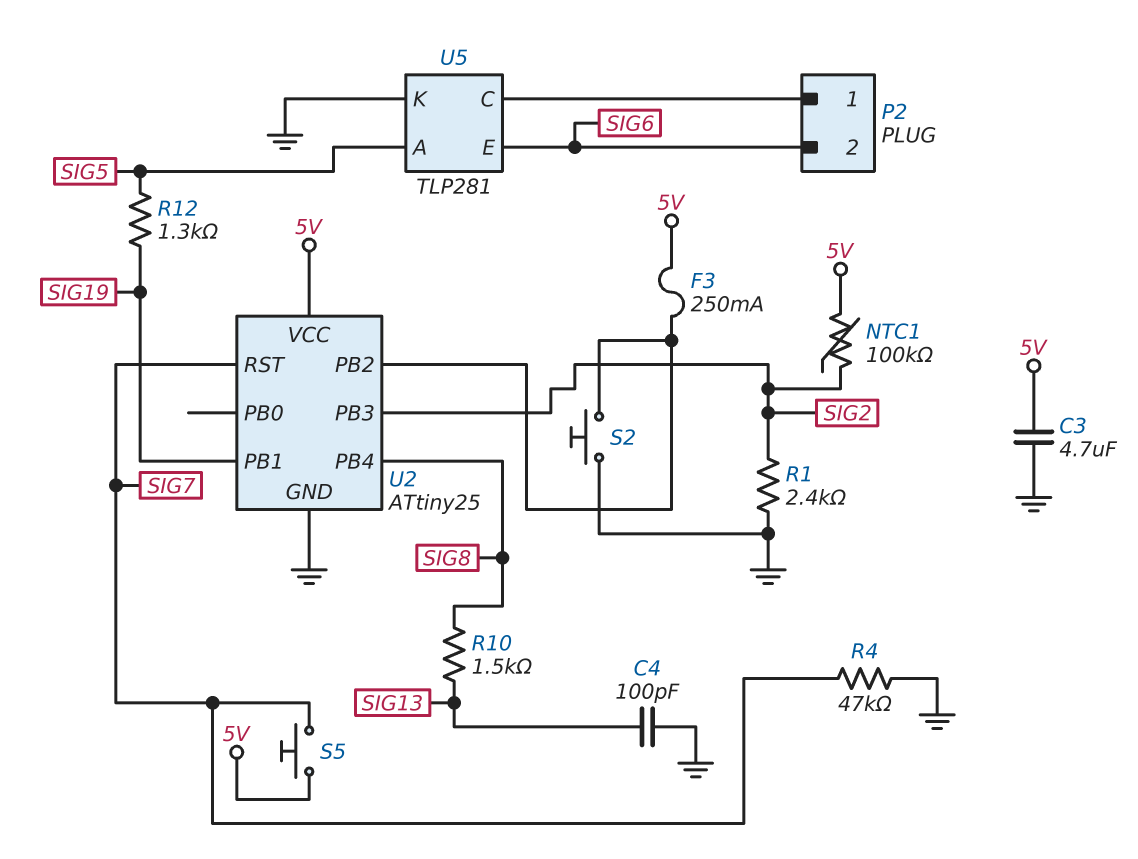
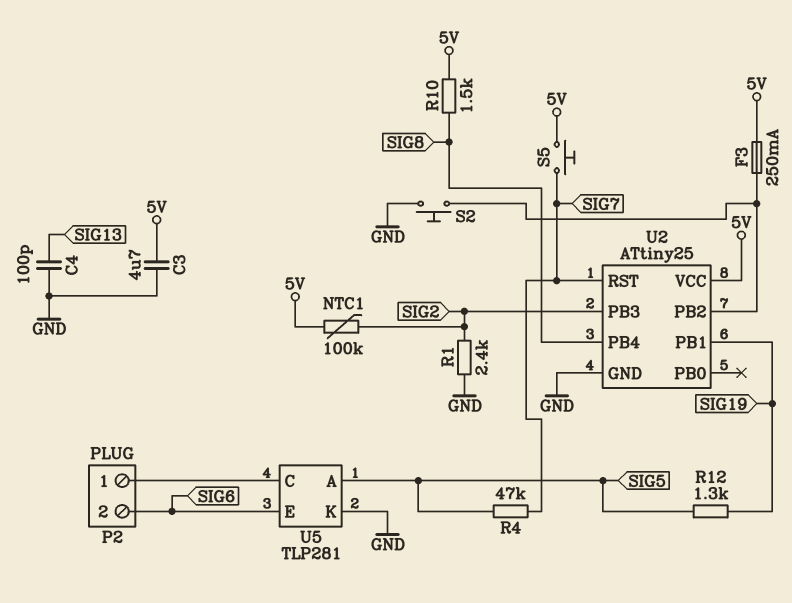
R4: 47k (GND, SIG7) -> 47k (SIG5, SIG7)
R10: 1.5k (SIG8, SIG13) -> 1.5k (5V, SIG8)

